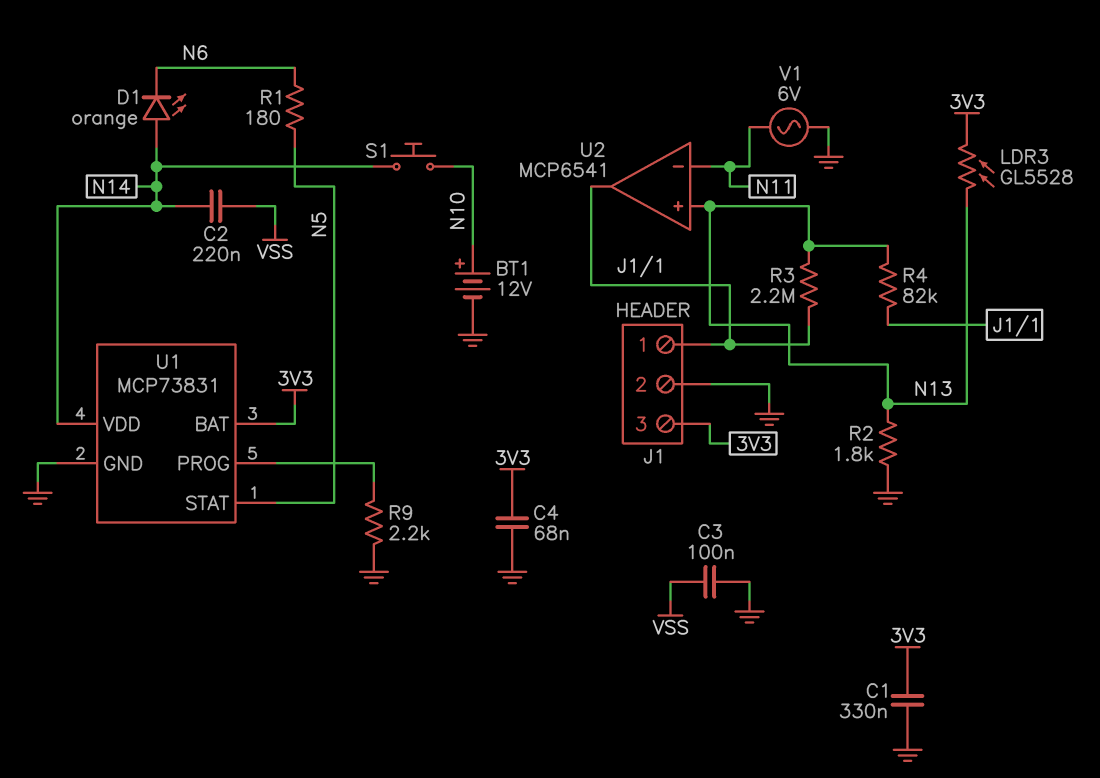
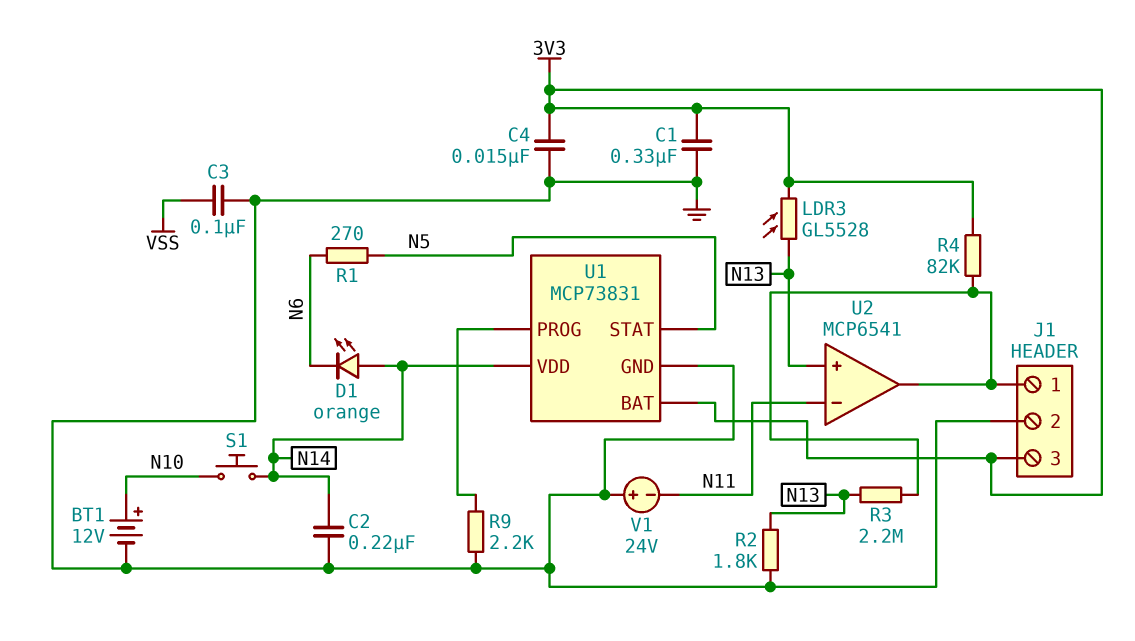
C2: 220nF (N14, VSS) -> 220nF (GND, N14)
C4: 68nF (3V3, GND) -> 15nF (3V3, GND)
R1: 180 (N5, N6) -> 270 (N5, N6)
R4: 82k (J1/1, N13) -> 82k (3V3, J1/1)
V1: AC 6V (GND, N11) -> 24V (plus GND, minus N11)

